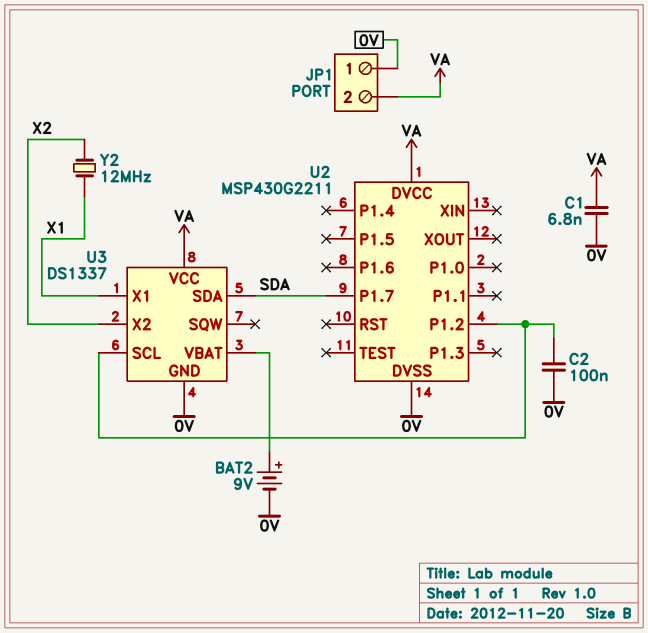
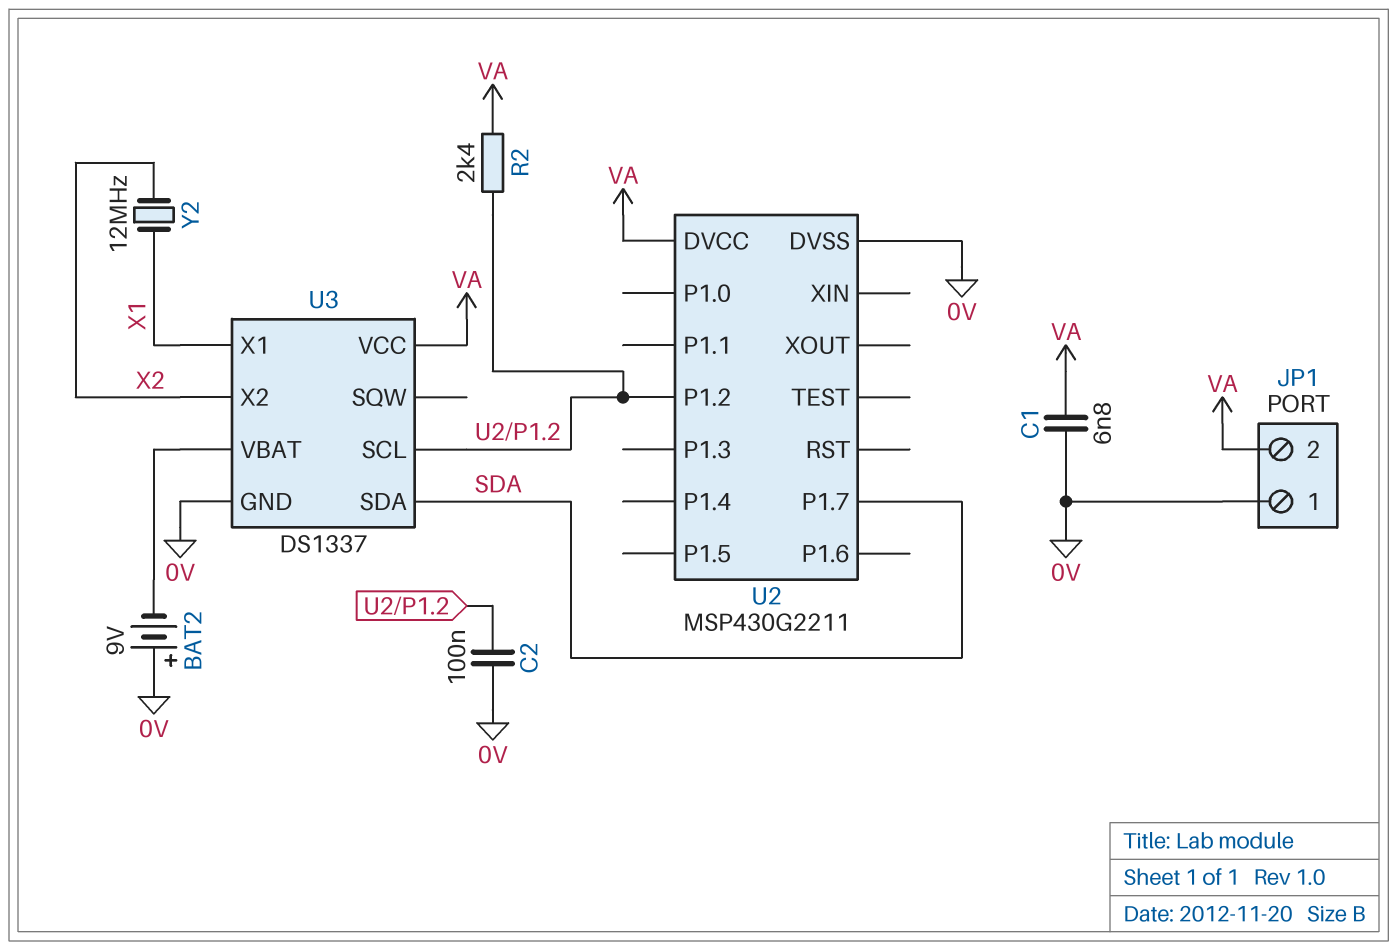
BAT2: 9V (plus U3/VBAT, minus 0V) -> 9V (plus 0V, minus U3/VBAT)
R2: none -> 2.4k (U2/P1.2, VA)

